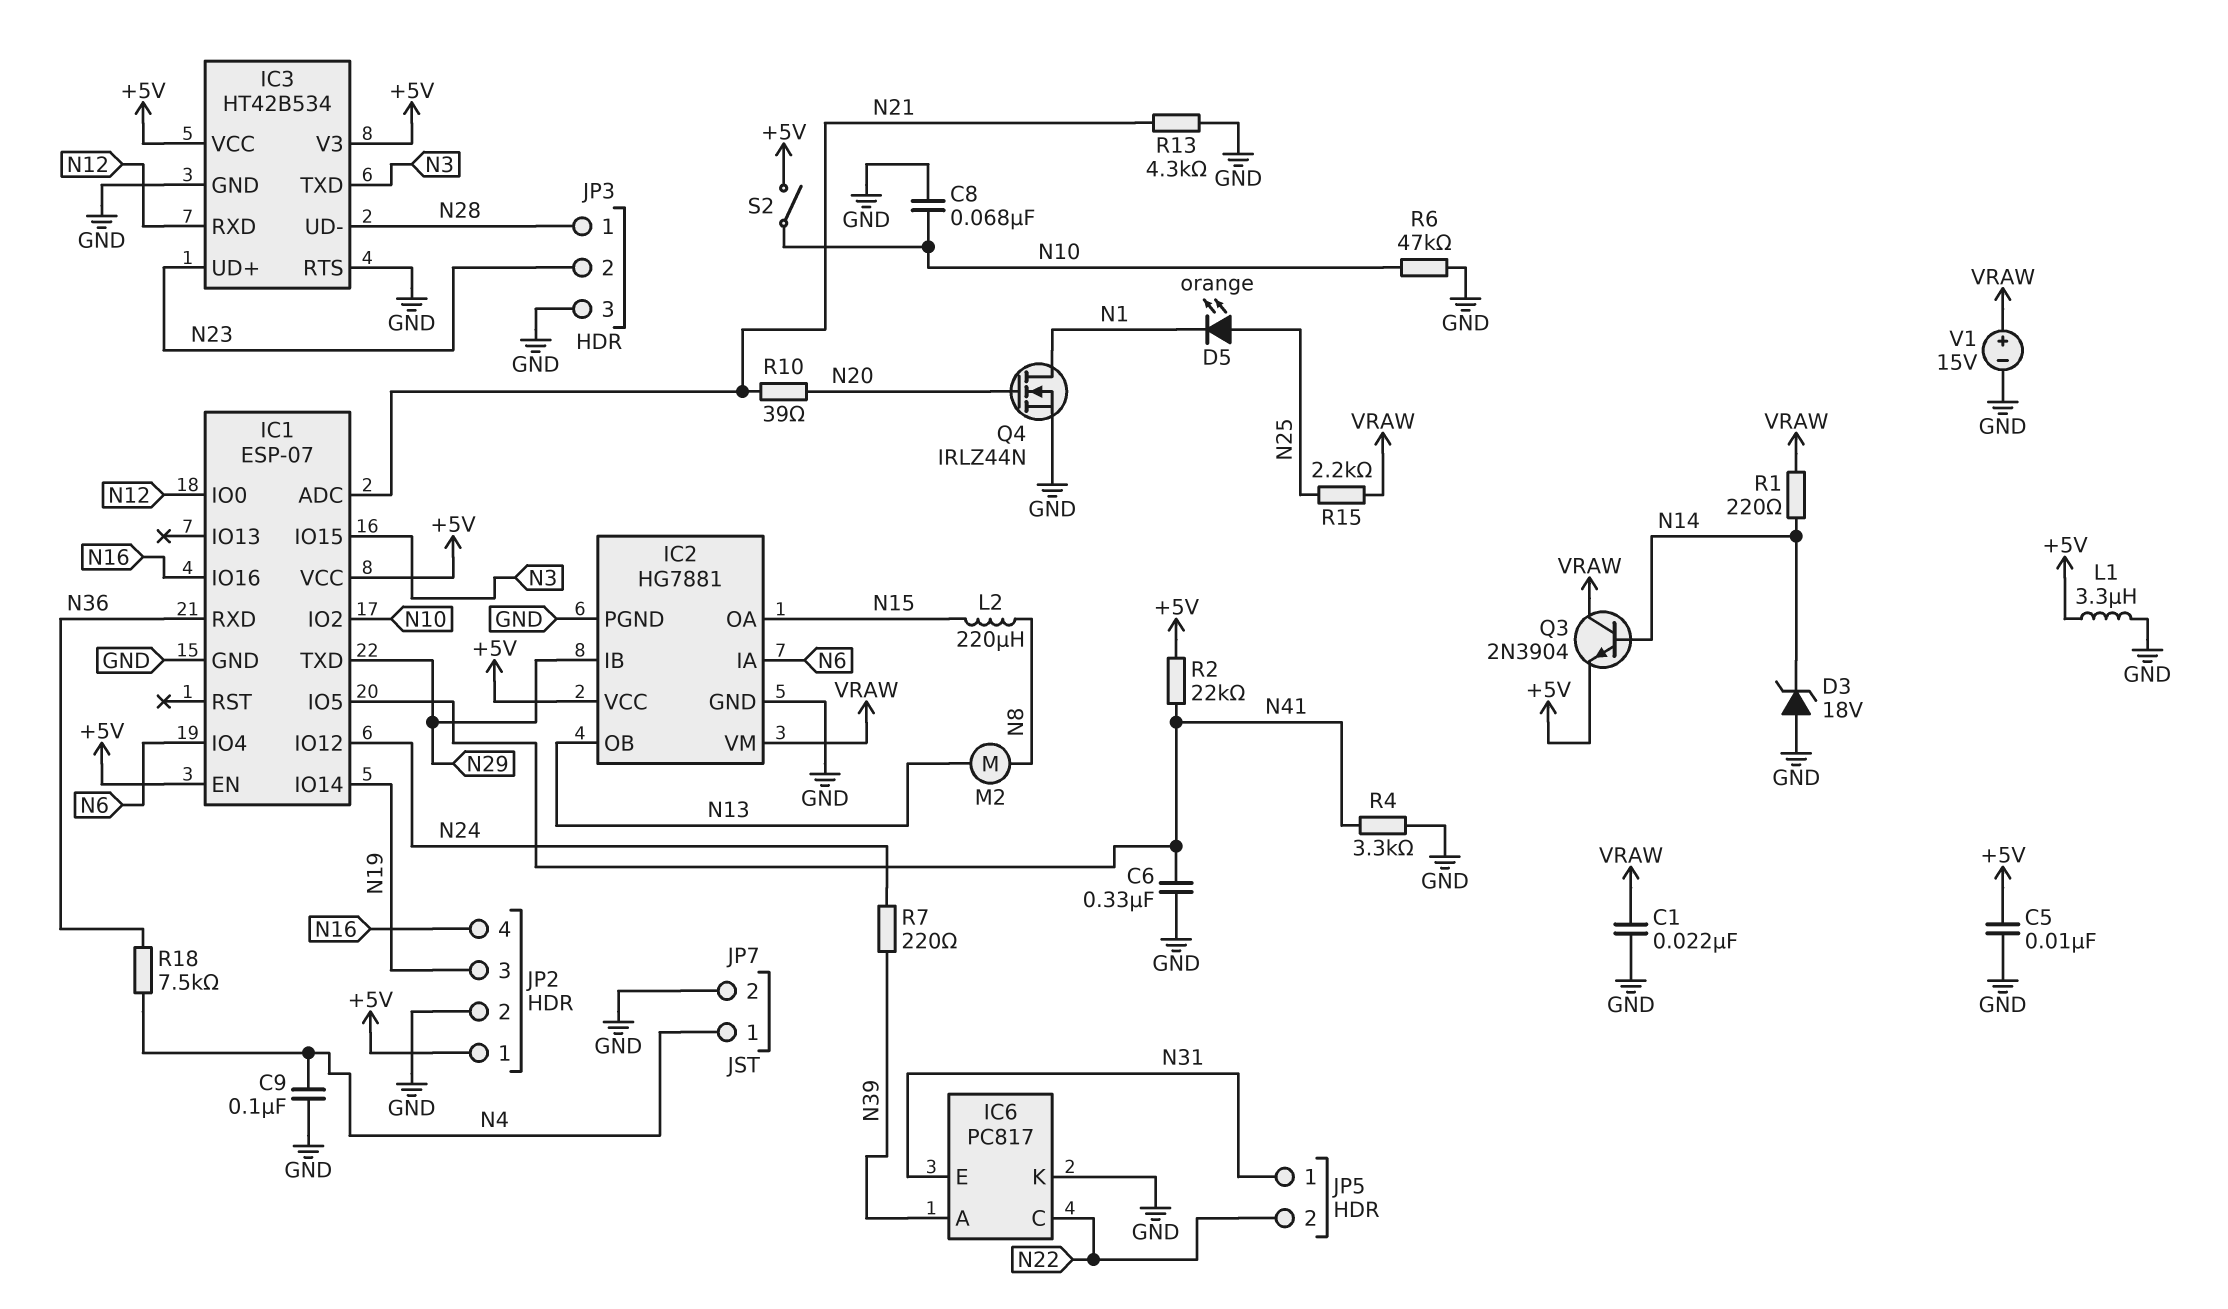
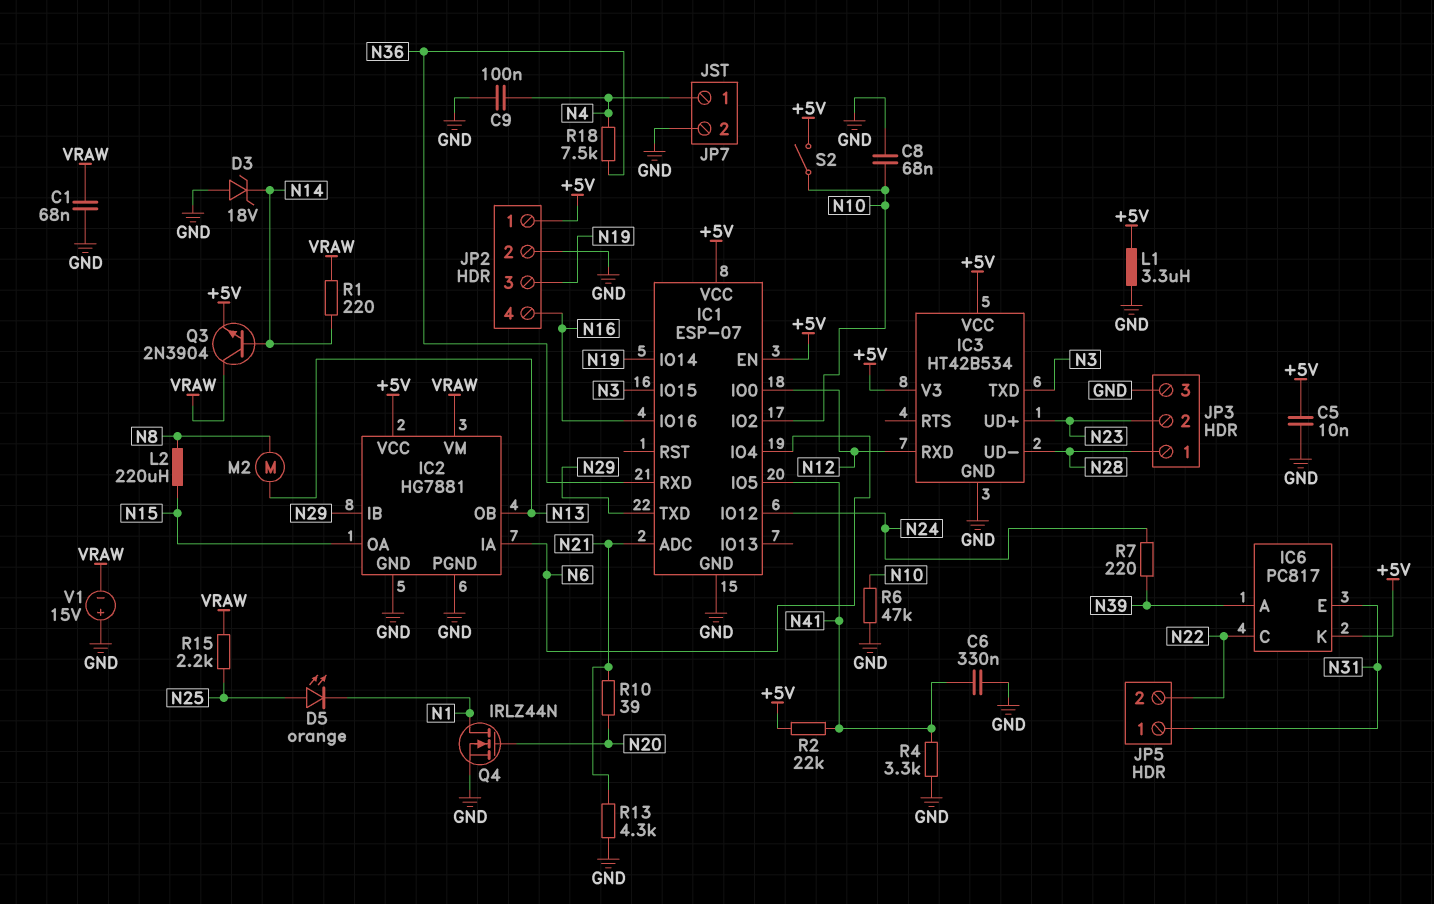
C1: 22nF (GND, VRAW) -> 68nF (GND, VRAW)
IC3 pin RTS: GND -> none
IC6 pin K: GND -> +5V
V1: 15V (plus VRAW, minus GND) -> 15V (plus GND, minus VRAW)

